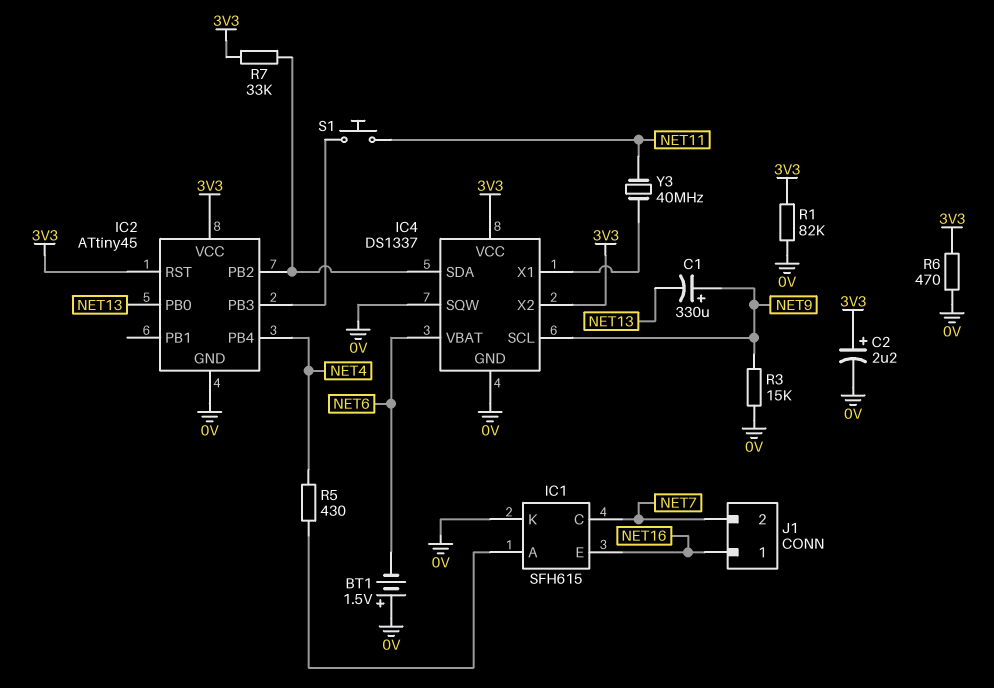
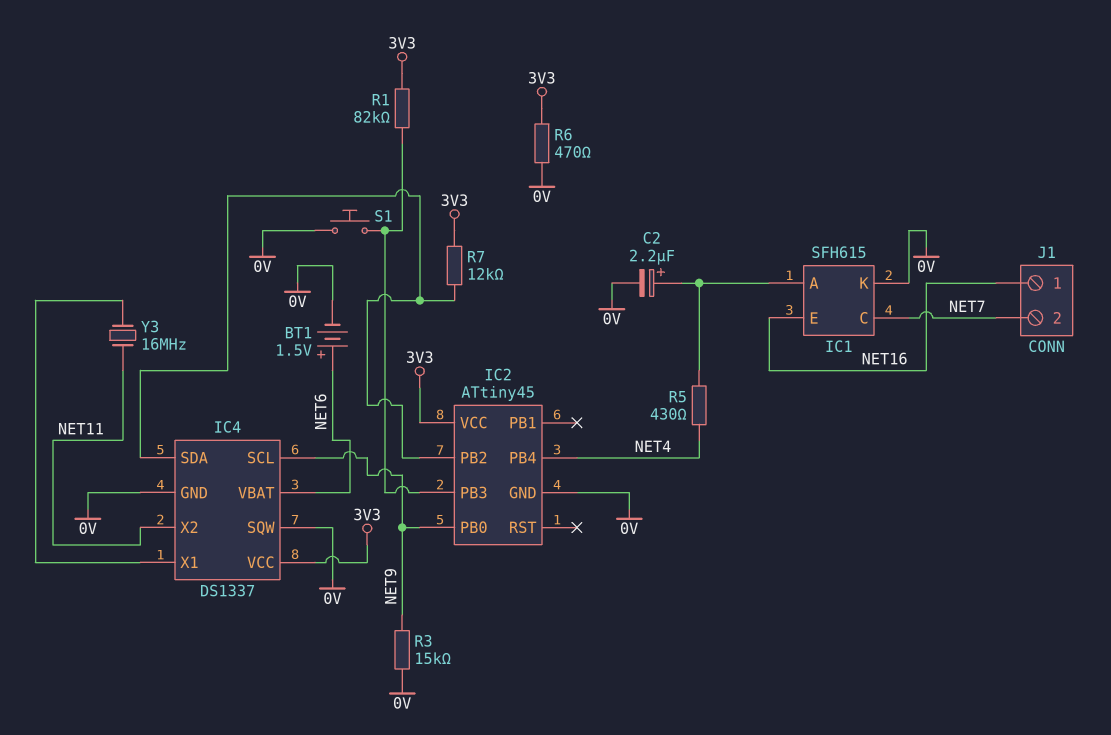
BT1: 1.5V (plus 0V, minus NET6) -> 1.5V (plus NET6, minus 0V)
C1: 330uF (plus NET9, minus NET13) -> none
C2: 2.2uF (plus 3V3, minus 0V) -> 2.2uF (plus IC1/A, minus 0V)
IC2 pin PB0: NET13 -> NET9
IC2 pin RST: 3V3 -> none
IC4 pin X2: 3V3 -> NET11
R1: 82k (0V, 3V3) -> 82k (3V3, IC2/PB3)
R7: 33k (3V3, IC2/PB2) -> 12k (3V3, IC2/PB2)
S1: button (IC2/PB3, NET11) -> button (0V, IC2/PB3)
Y3: 40MHz (IC4/X1, NET11) -> 16MHz (IC4/X1, NET11)

